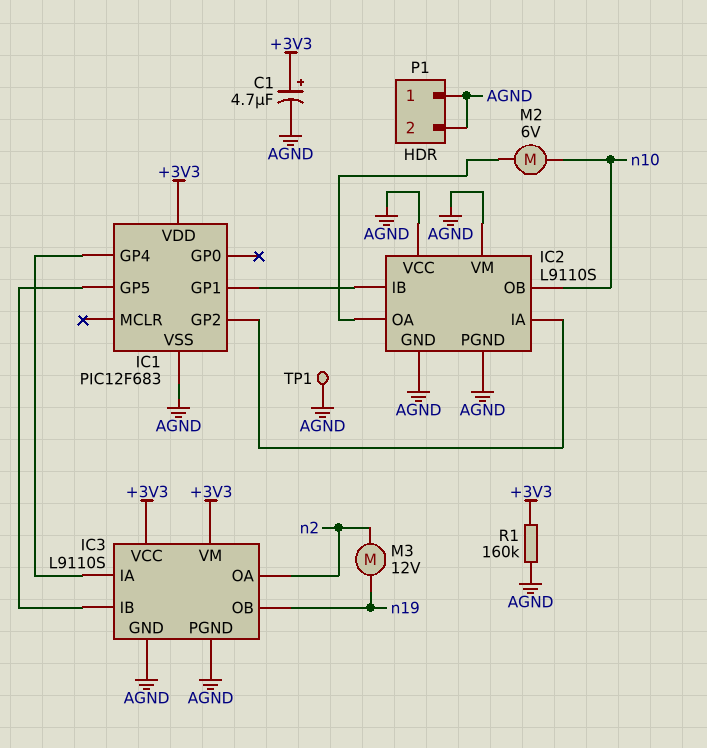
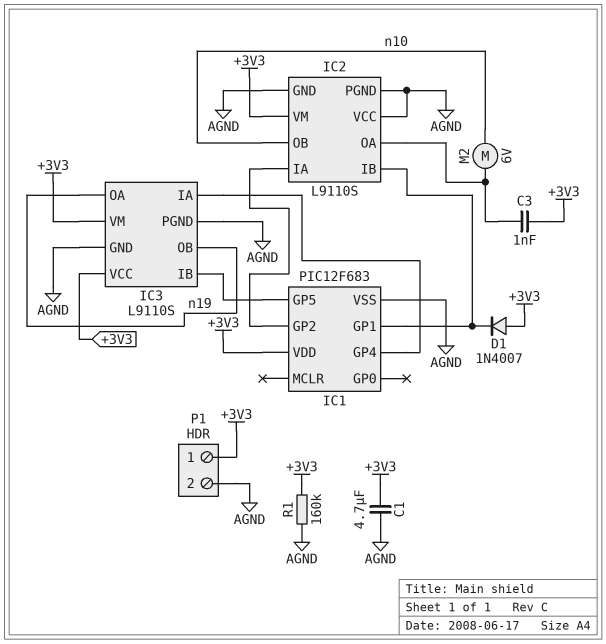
C1: 4.7uF (plus +3V3, minus AGND) -> 4.7uF (+3V3, AGND)
C3: none -> 1nF (+3V3, IC2/OA)
D1: none -> diode 1N4007 (A +3V3, K IC1/GP1)
IC2 pin VM: AGND -> +3V3
IC3 pin OA: n2 -> n19
M3: motor 12V (n2, n19) -> none
P1 pin 1: AGND -> +3V3
TP1: test point (AGND) -> none

